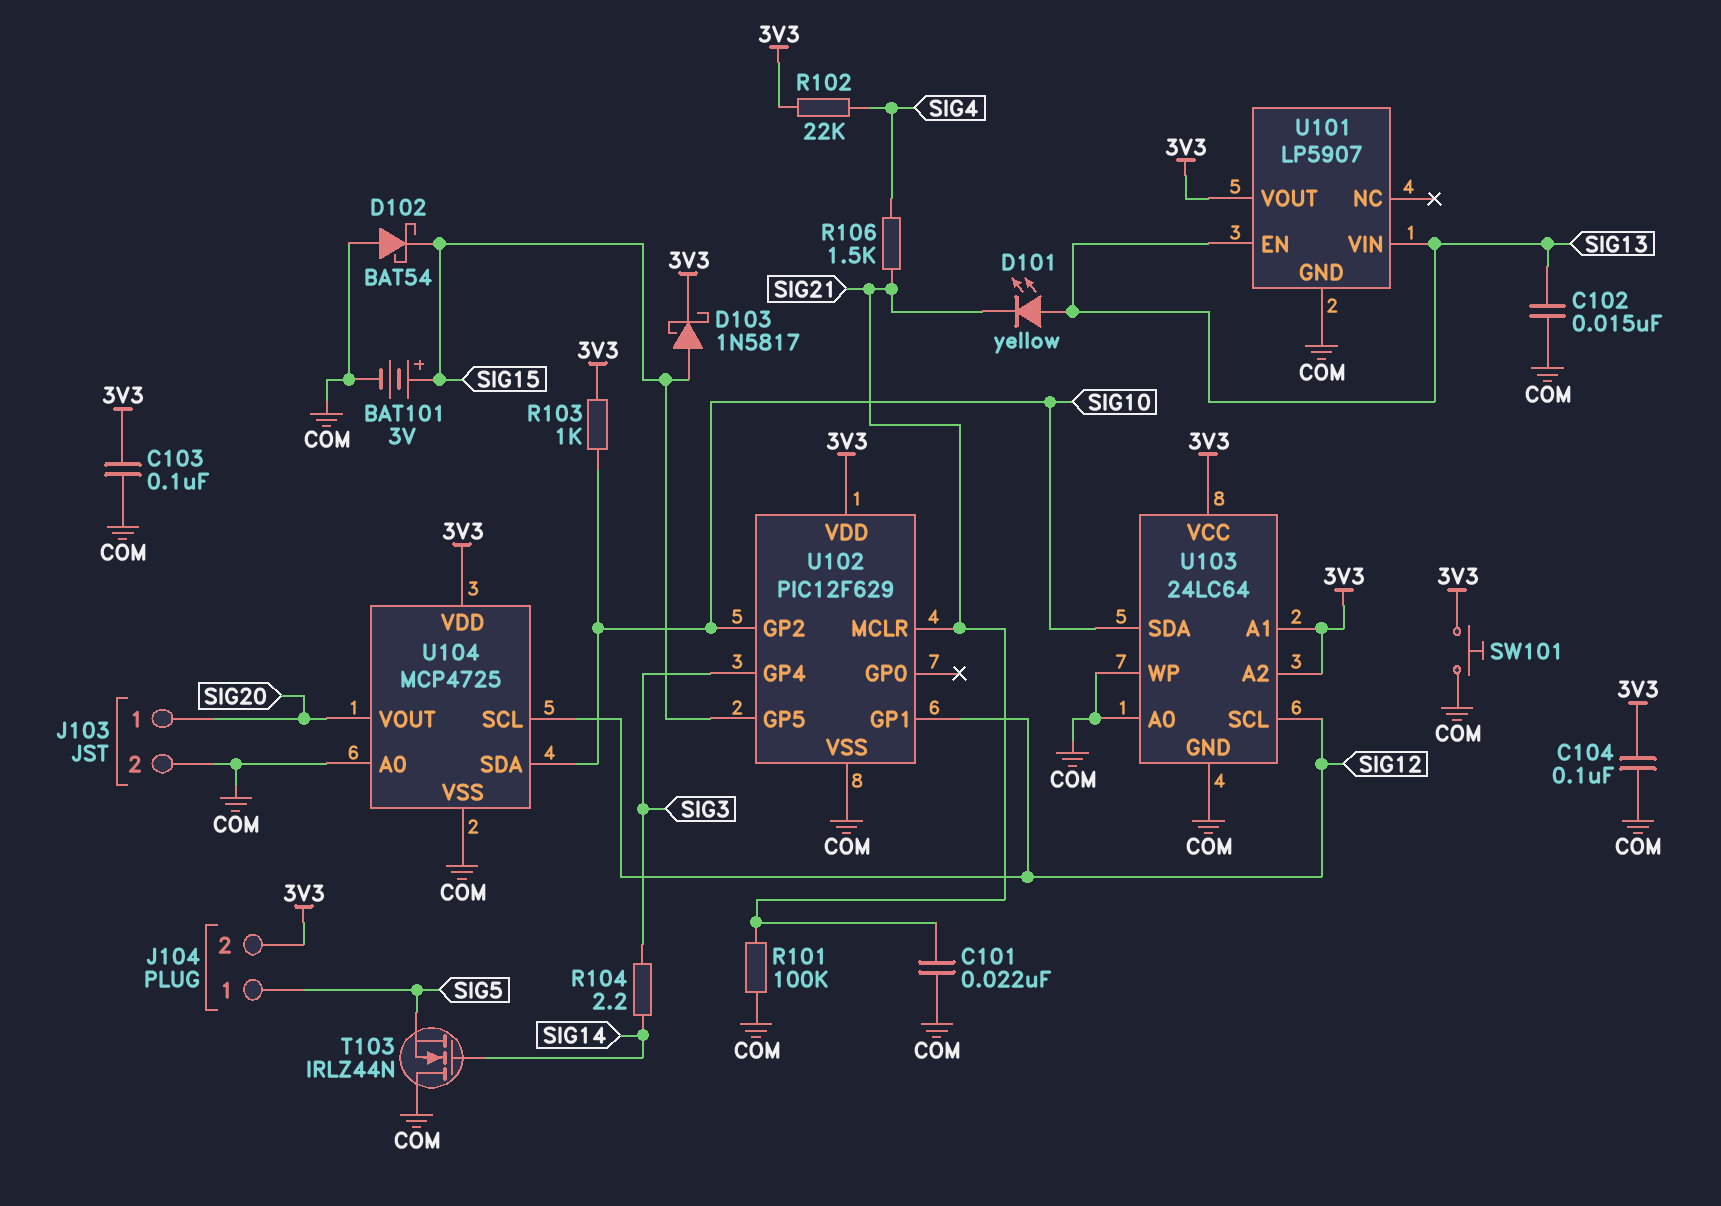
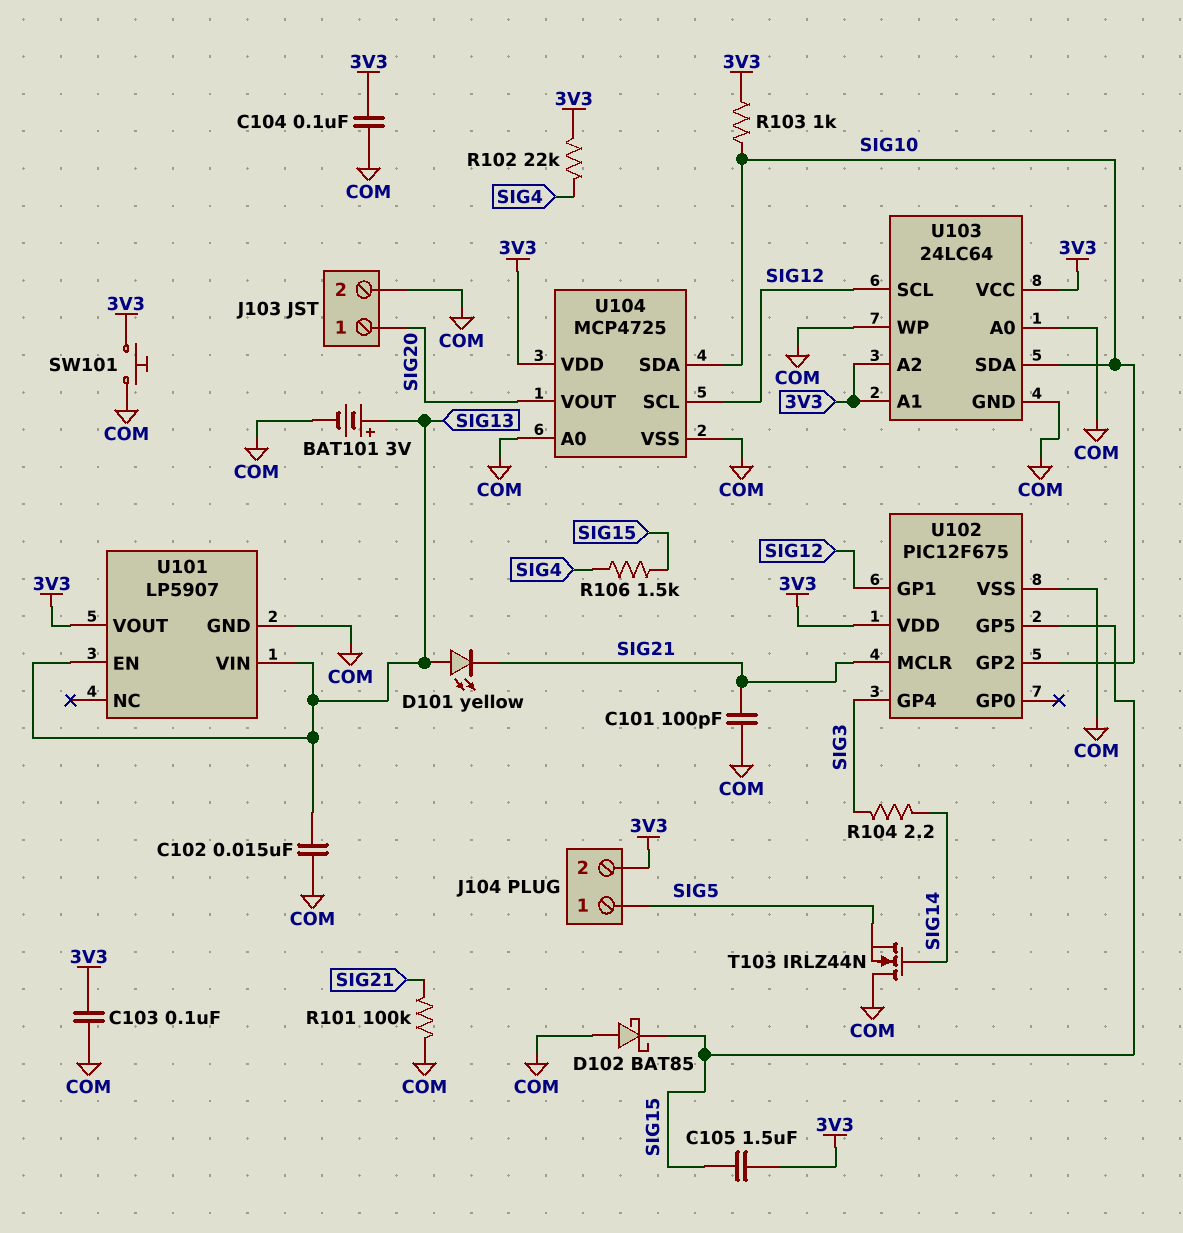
BAT101: 3V (plus SIG15, minus COM) -> 3V (plus SIG13, minus COM)
C101: 22nF (COM, SIG21) -> 100pF (COM, SIG21)
C105: none -> 1.5uF (3V3, SIG15)
D102: schottky BAT54 (A COM, K SIG15) -> schottky BAT85 (A COM, K SIG15)
D103: schottky 1N5817 (A SIG15, K 3V3) -> none
R106: 1.5k (SIG4, SIG21) -> 1.5k (SIG4, SIG15)
U102: PIC12F629 -> PIC12F675

